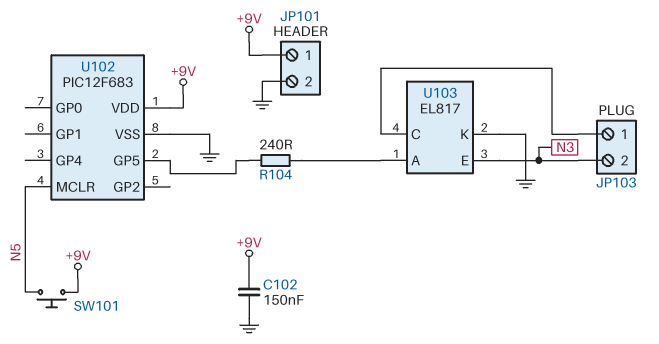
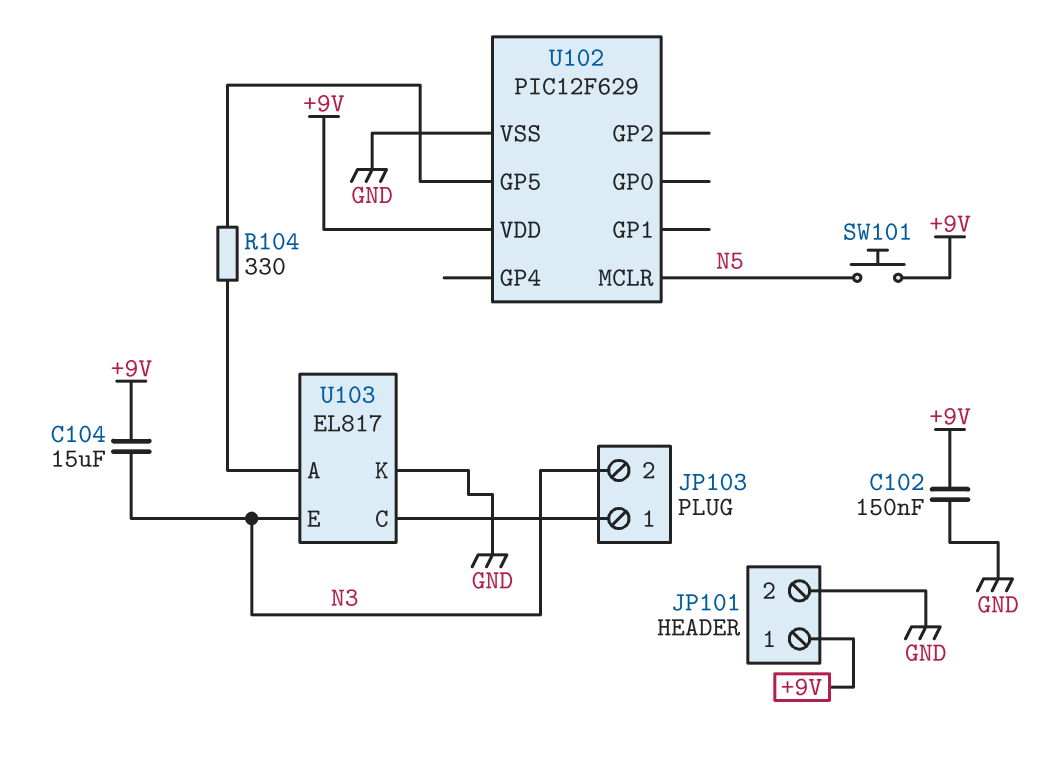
C104: none -> 15uF (+9V, N3)
R104: 240 (U102/GP5, U103/A) -> 330 (U102/GP5, U103/A)
U102: PIC12F683 -> PIC12F629

